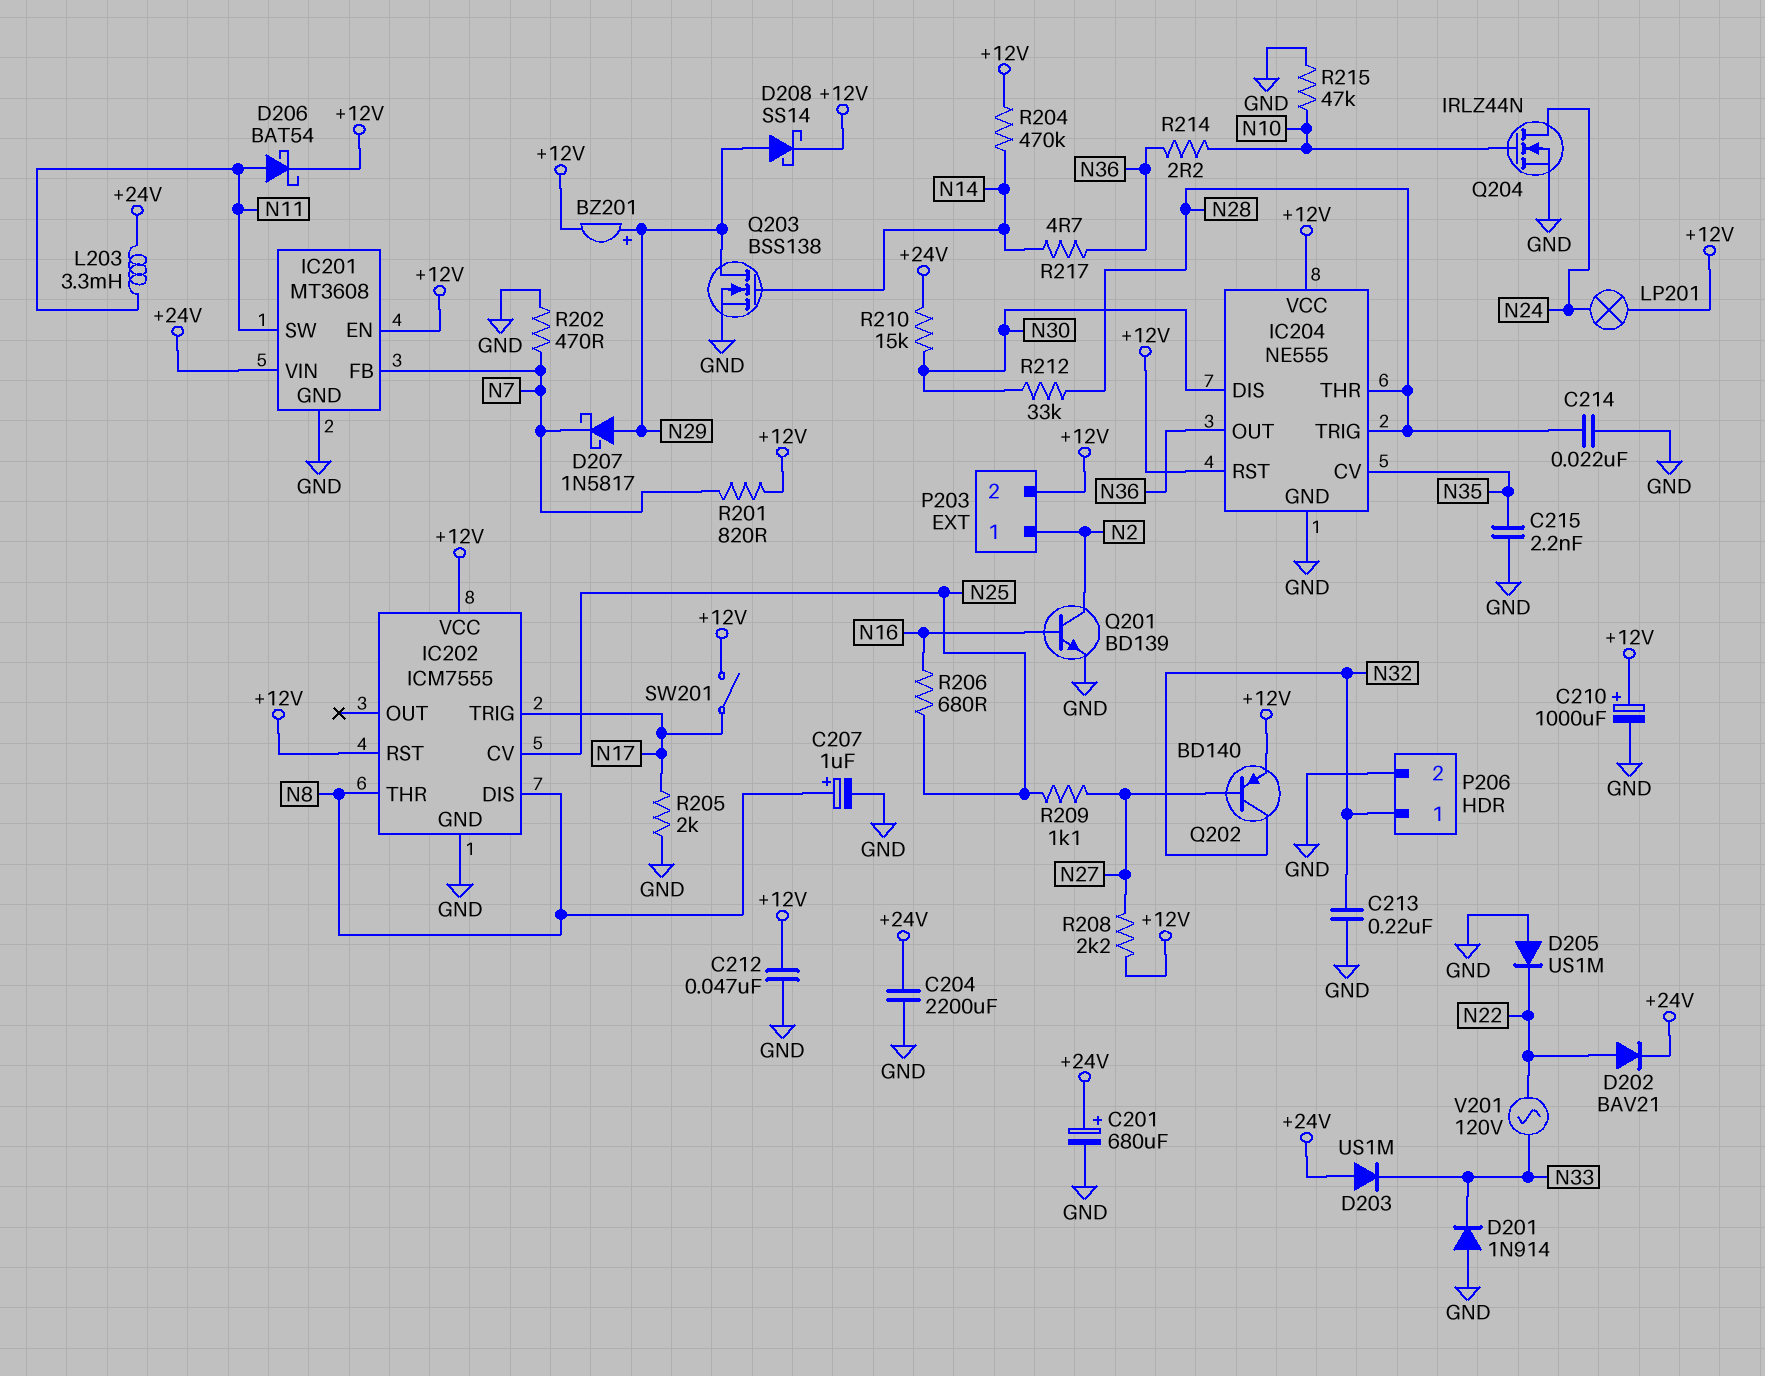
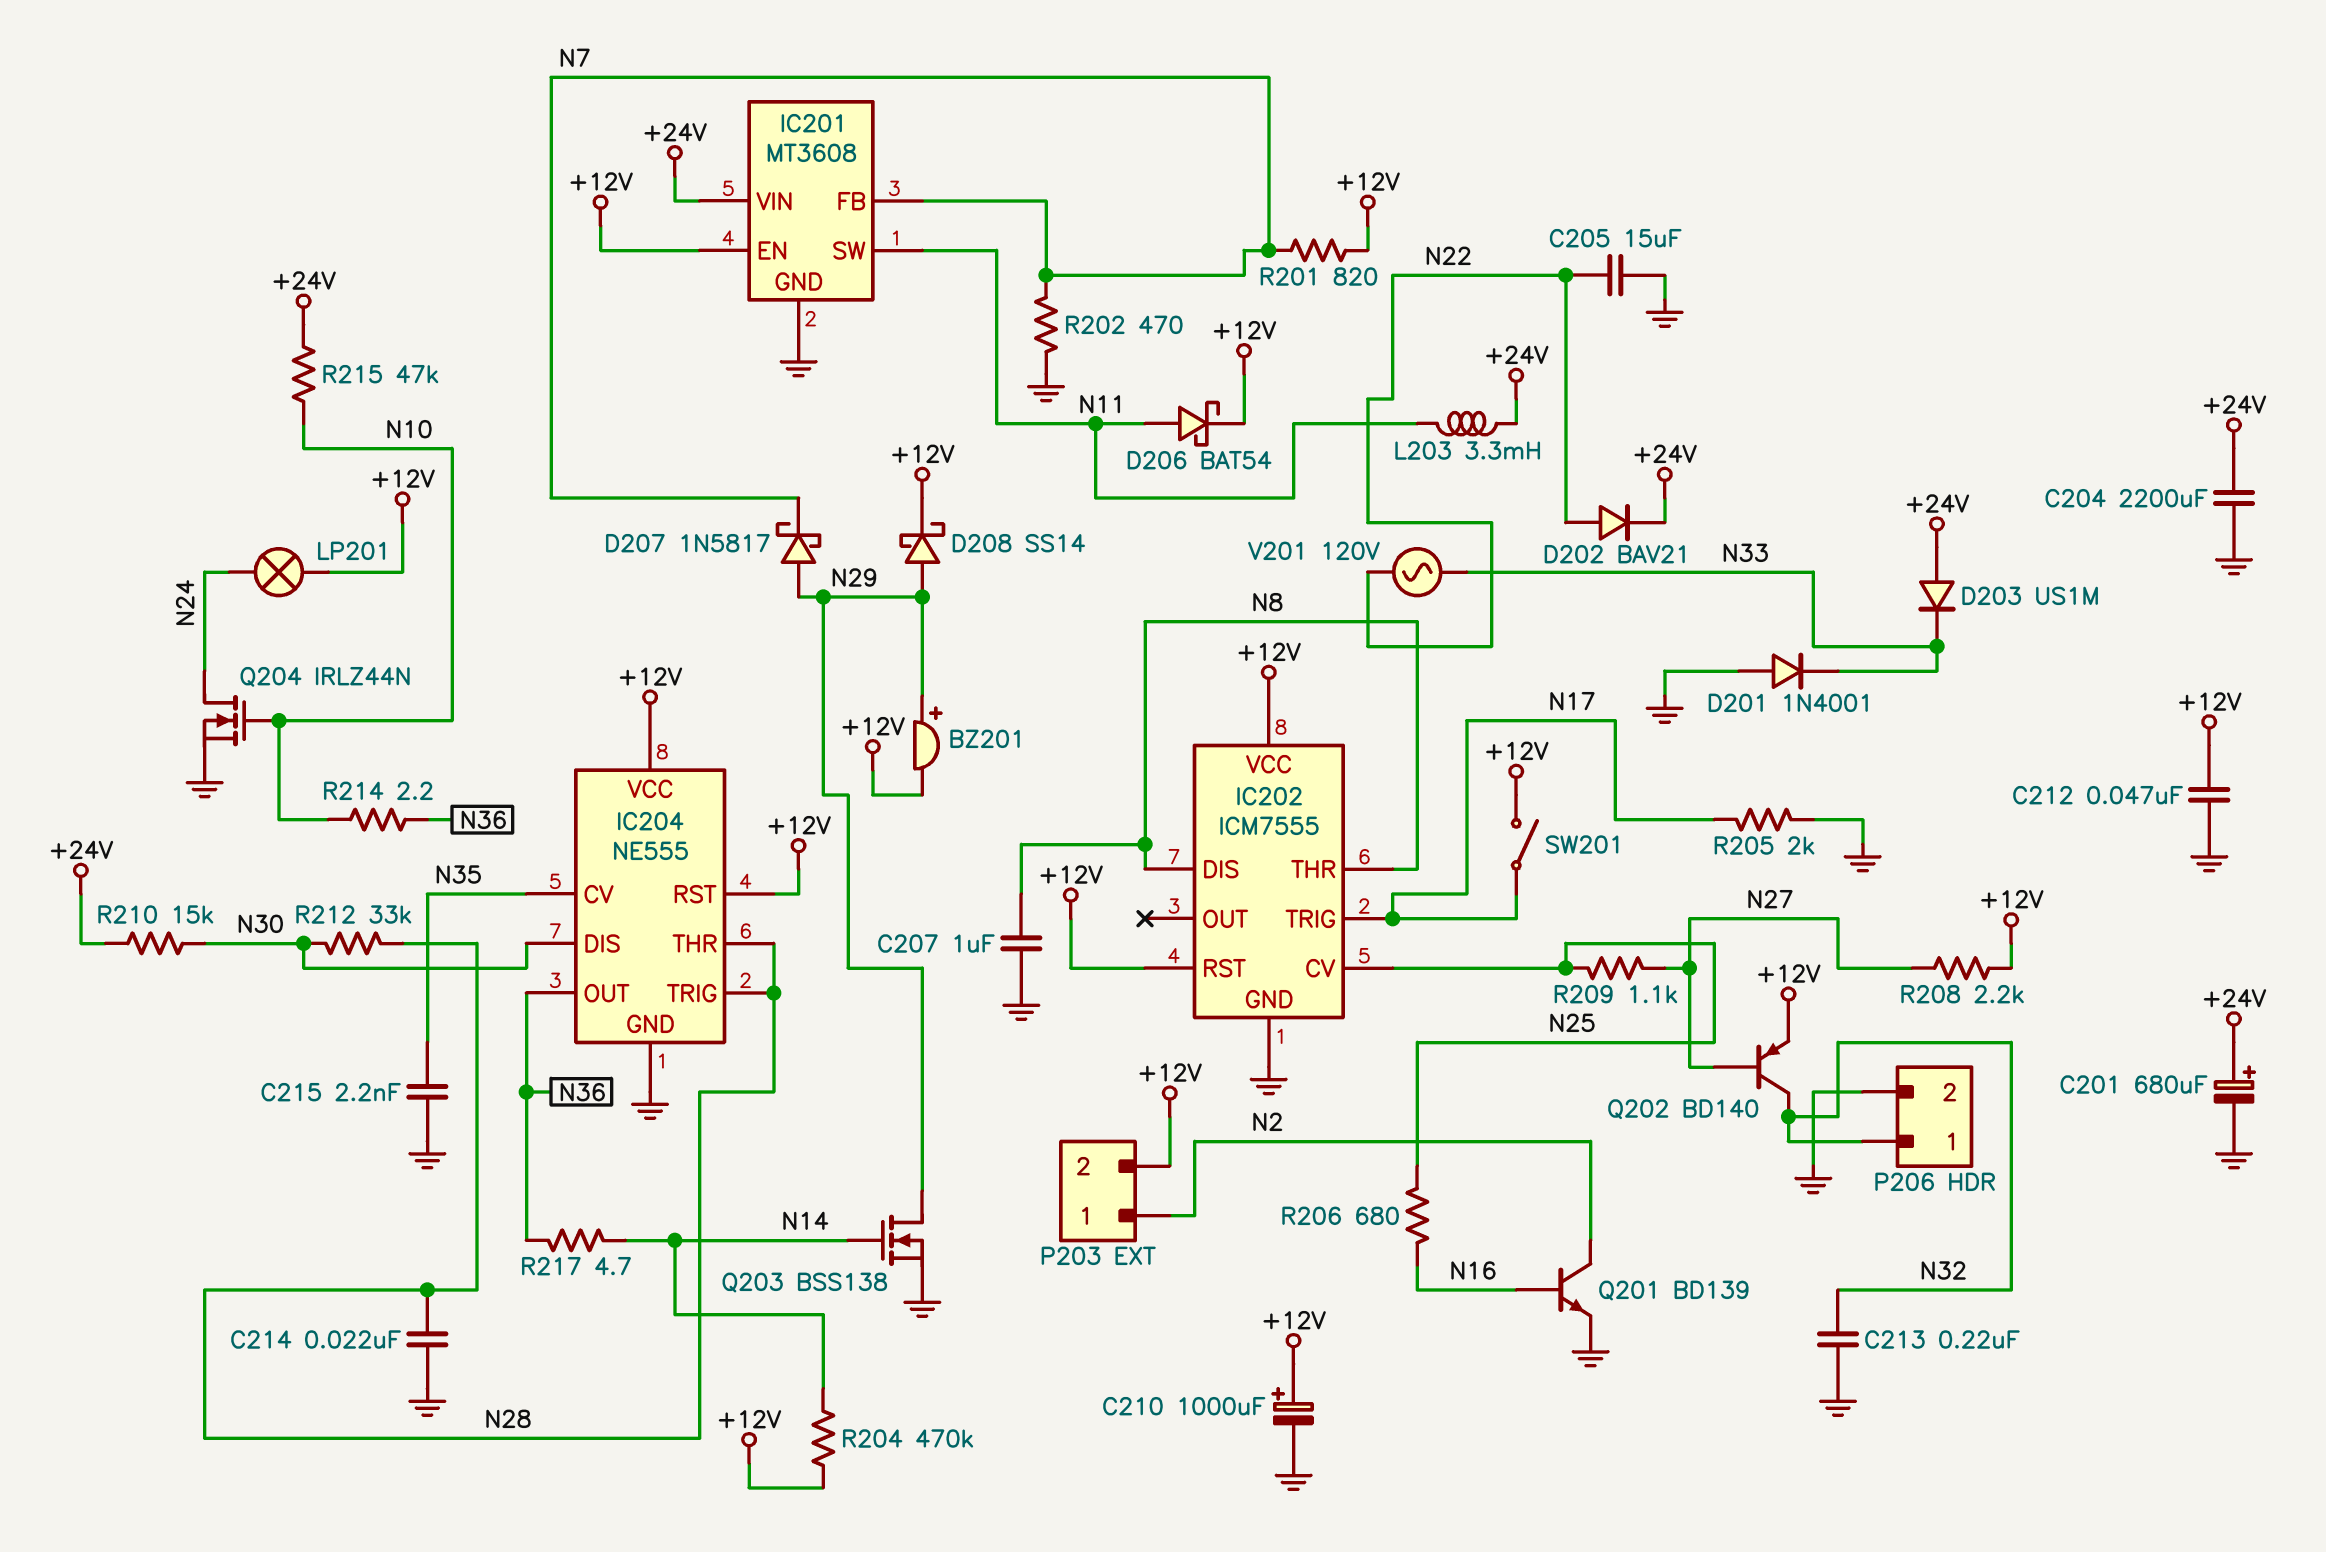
C205: none -> 15uF (GND, N22)
C207: 1uF (plus N8, minus GND) -> 1uF (GND, N8)
D201: diode 1N914 (A GND, K N33) -> diode 1N4001 (A GND, K N33)
D205: diode US1M (A GND, K N22) -> none
R215: 47k (GND, N10) -> 47k (+24V, N10)

